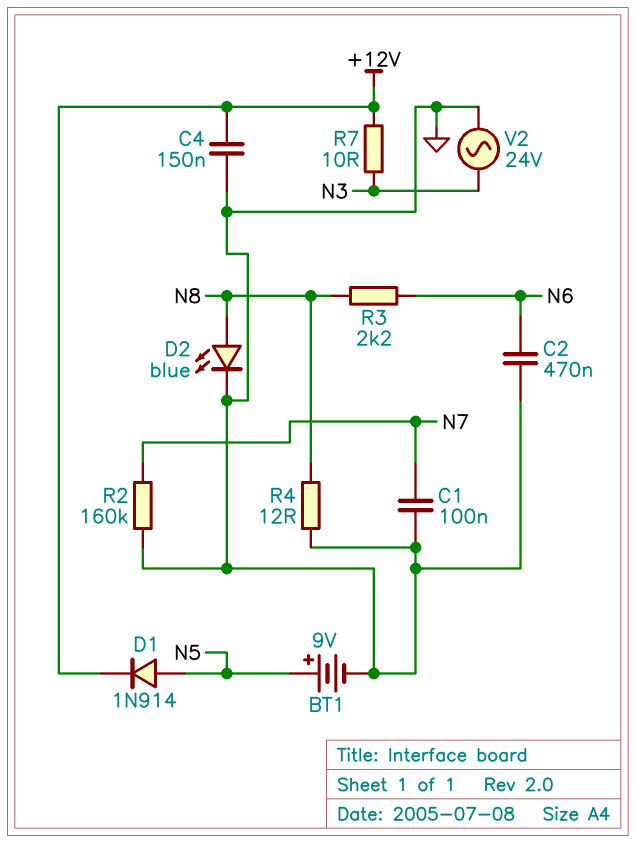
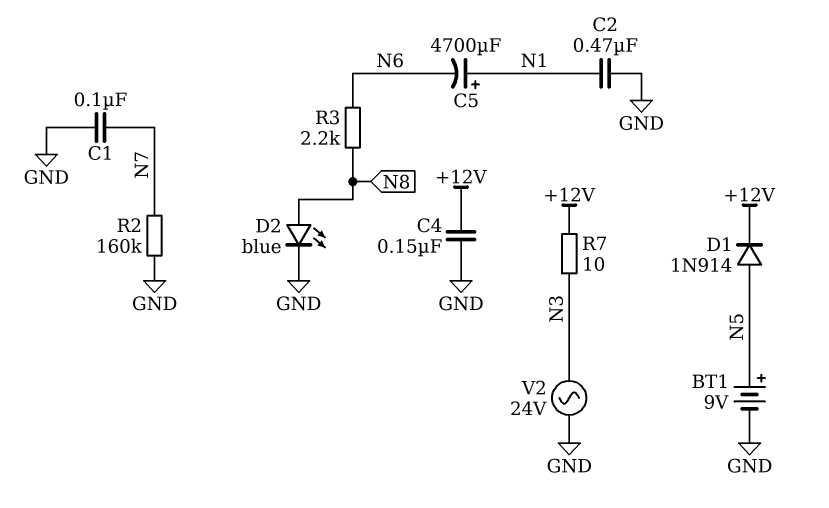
C2: 470nF (GND, N6) -> 470nF (GND, N1)
C5: none -> 4700uF (plus N1, minus N6)
R4: 12 (GND, N8) -> none

